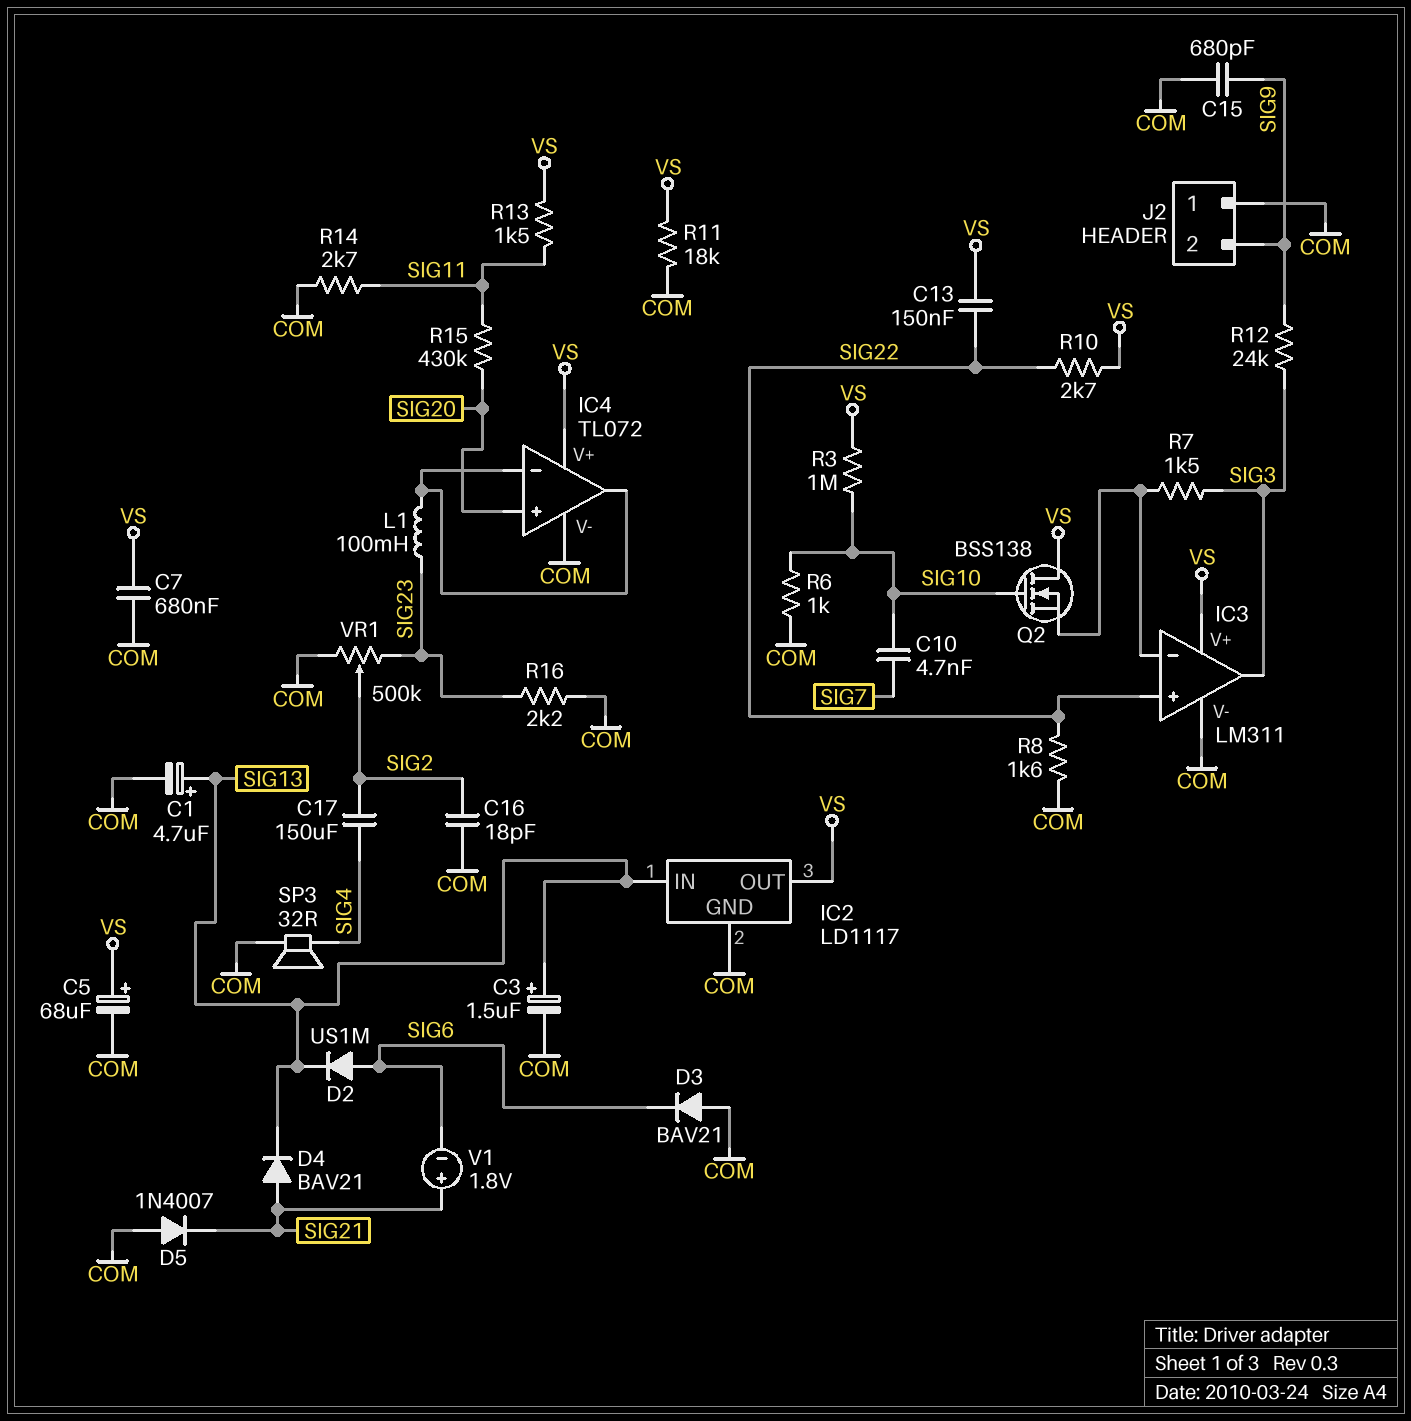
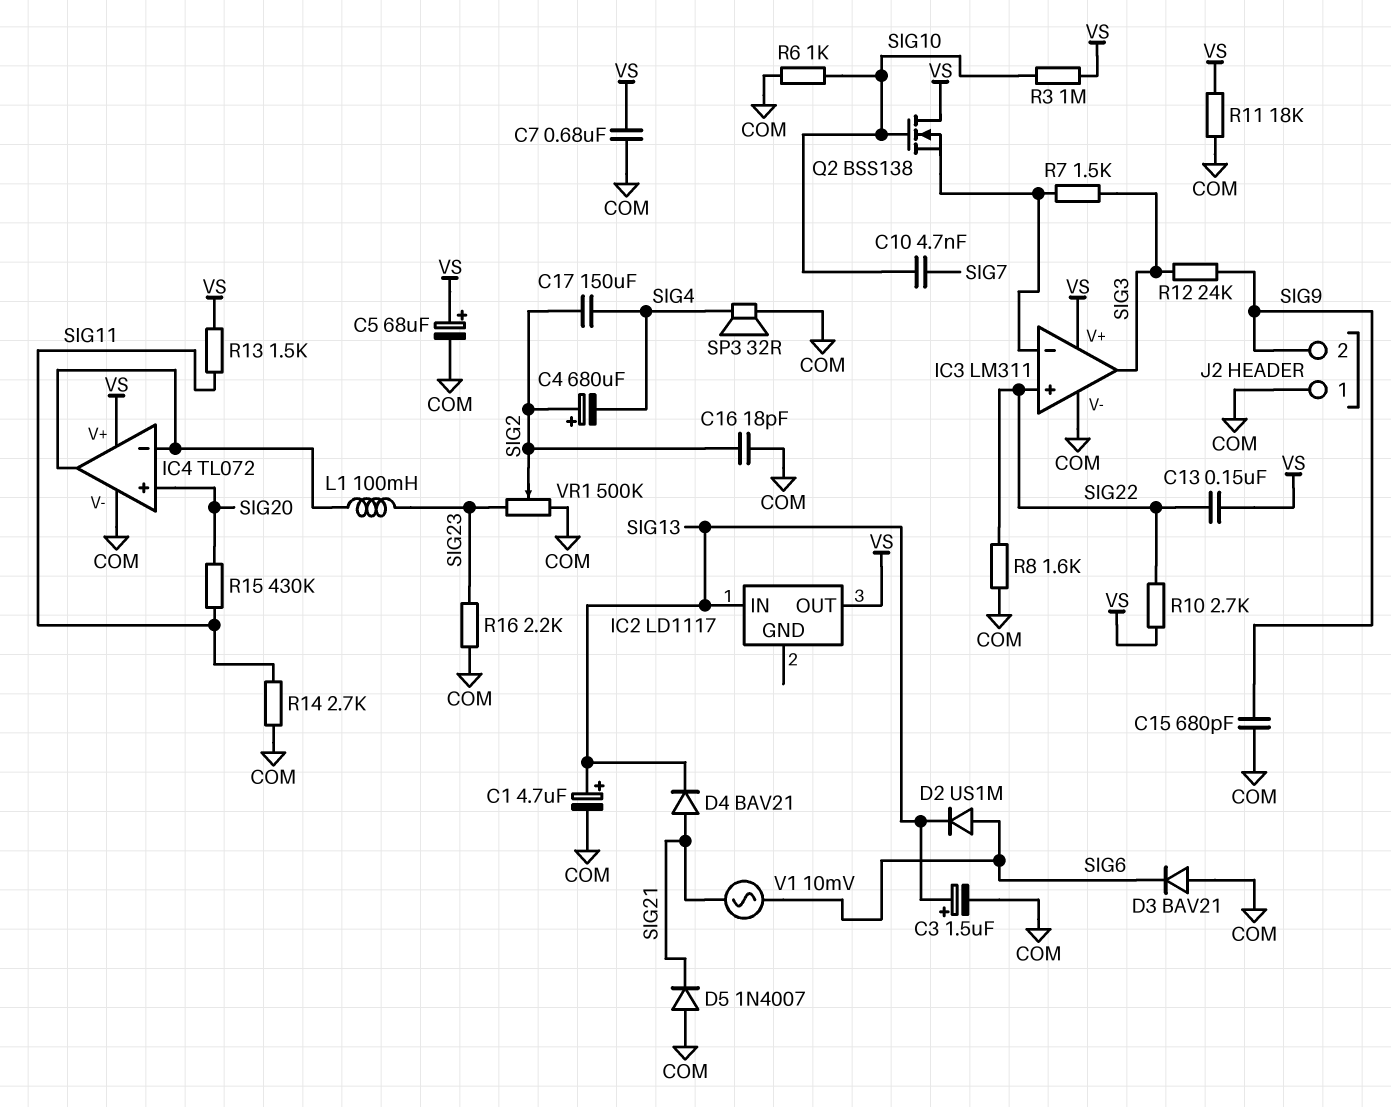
C4: none -> 680uF (plus SIG2, minus SIG4)
IC2 pin GND: COM -> none
V1: 1.8V (plus SIG21, minus SIG6) -> AC 10mV (SIG6, SIG21)

